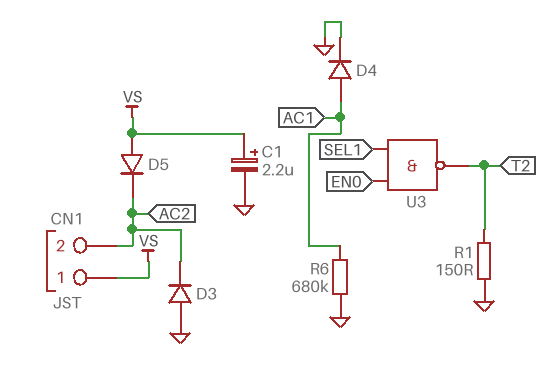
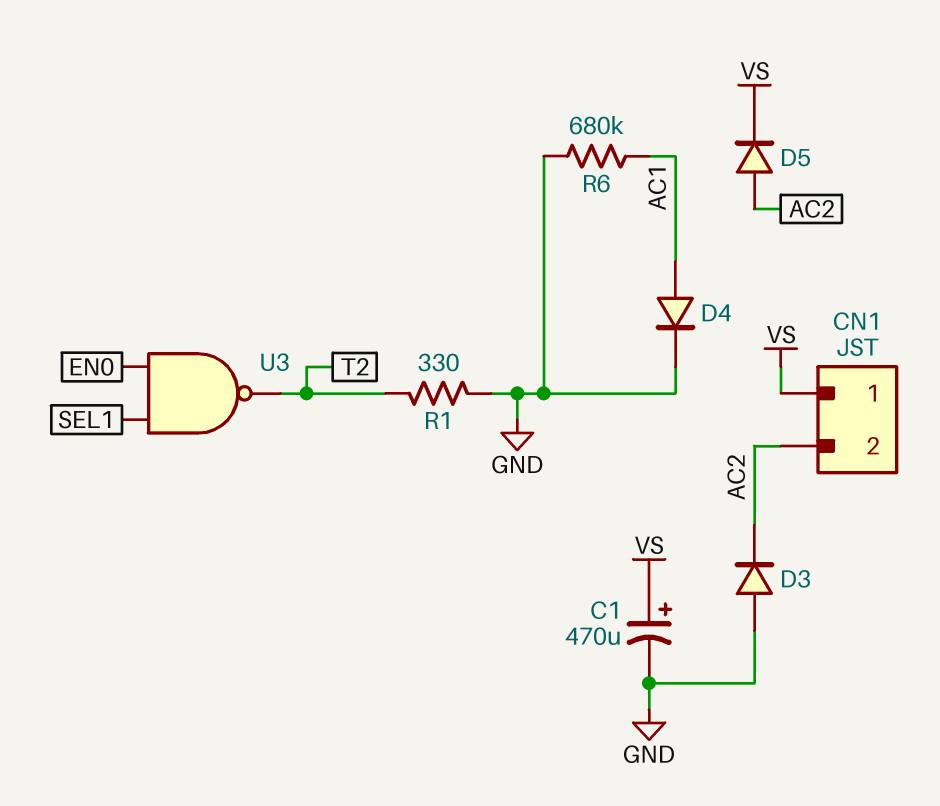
C1: 2.2uF (plus VS, minus GND) -> 470uF (plus VS, minus GND)
D5: diode (A VS, K AC2) -> diode (A AC2, K VS)
R1: 150 (GND, T2) -> 330 (GND, T2)

